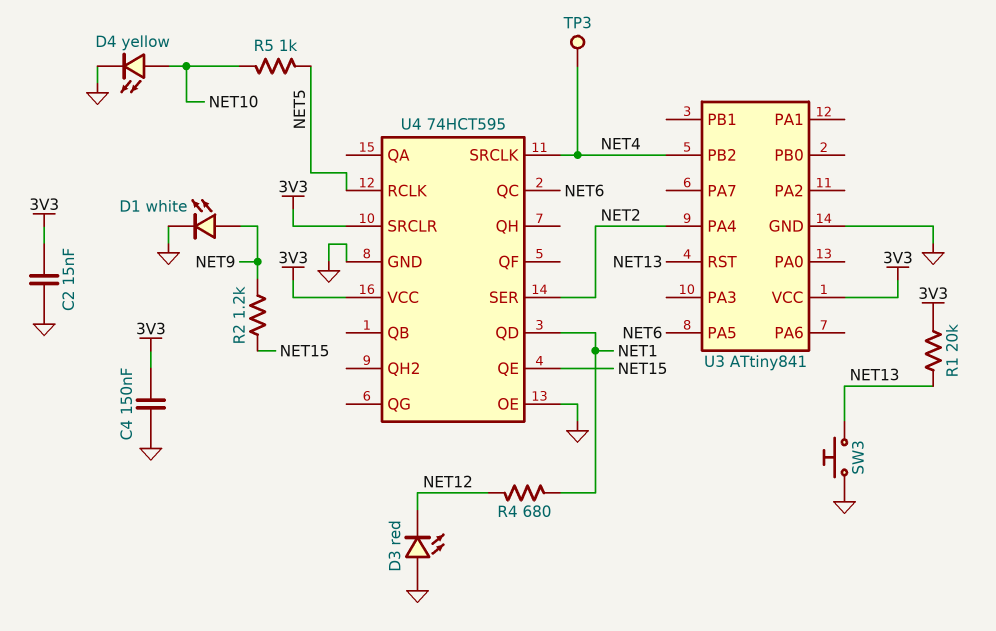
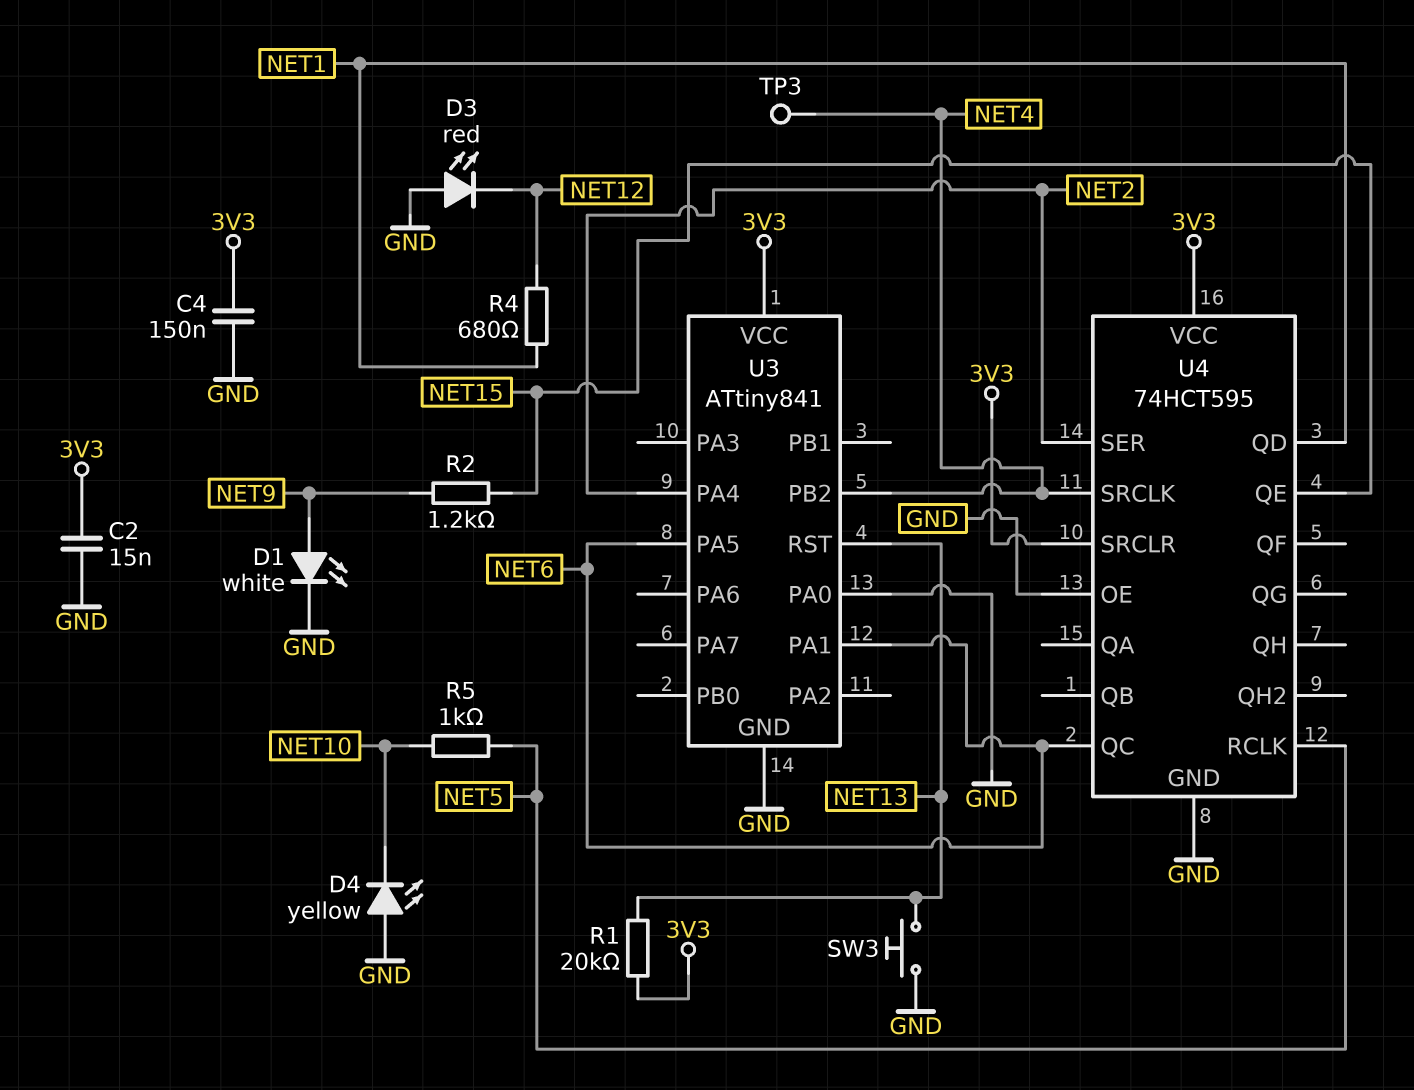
D4: LED yellow (A NET10, K GND) -> LED yellow (A GND, K NET10)
U3 pin PA0: none -> GND
U3 pin PA1: none -> NET6

